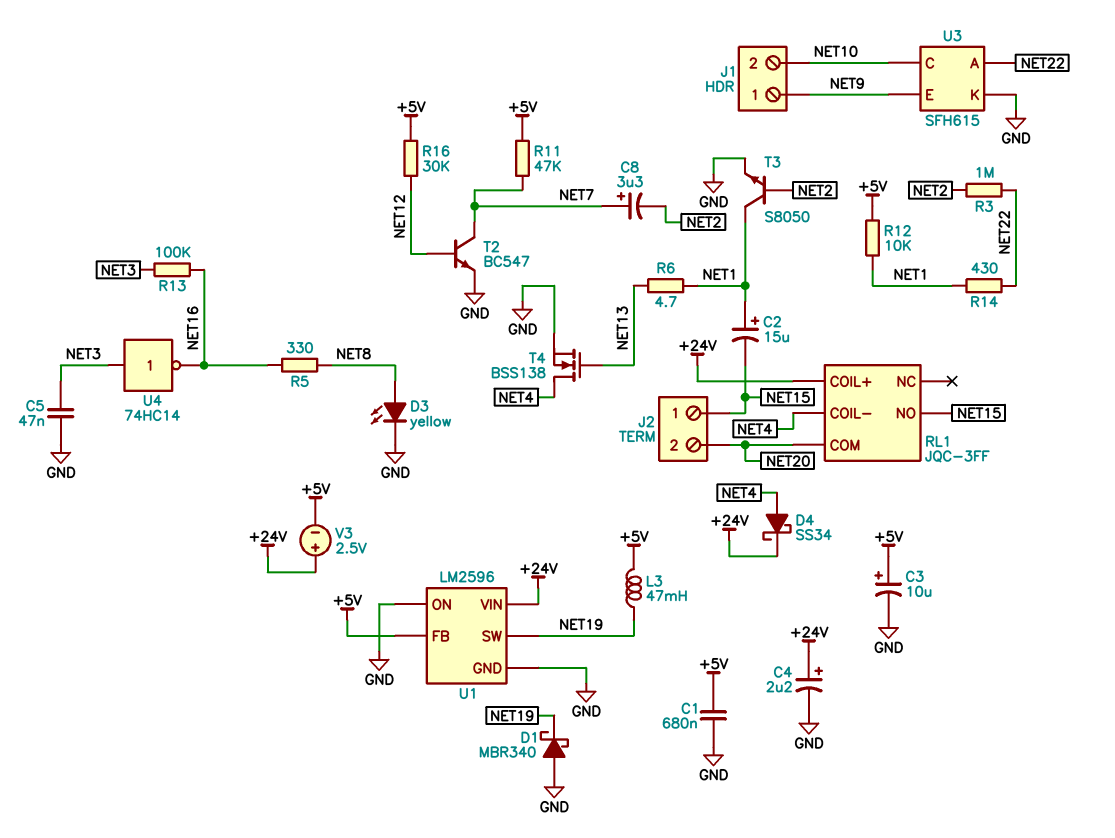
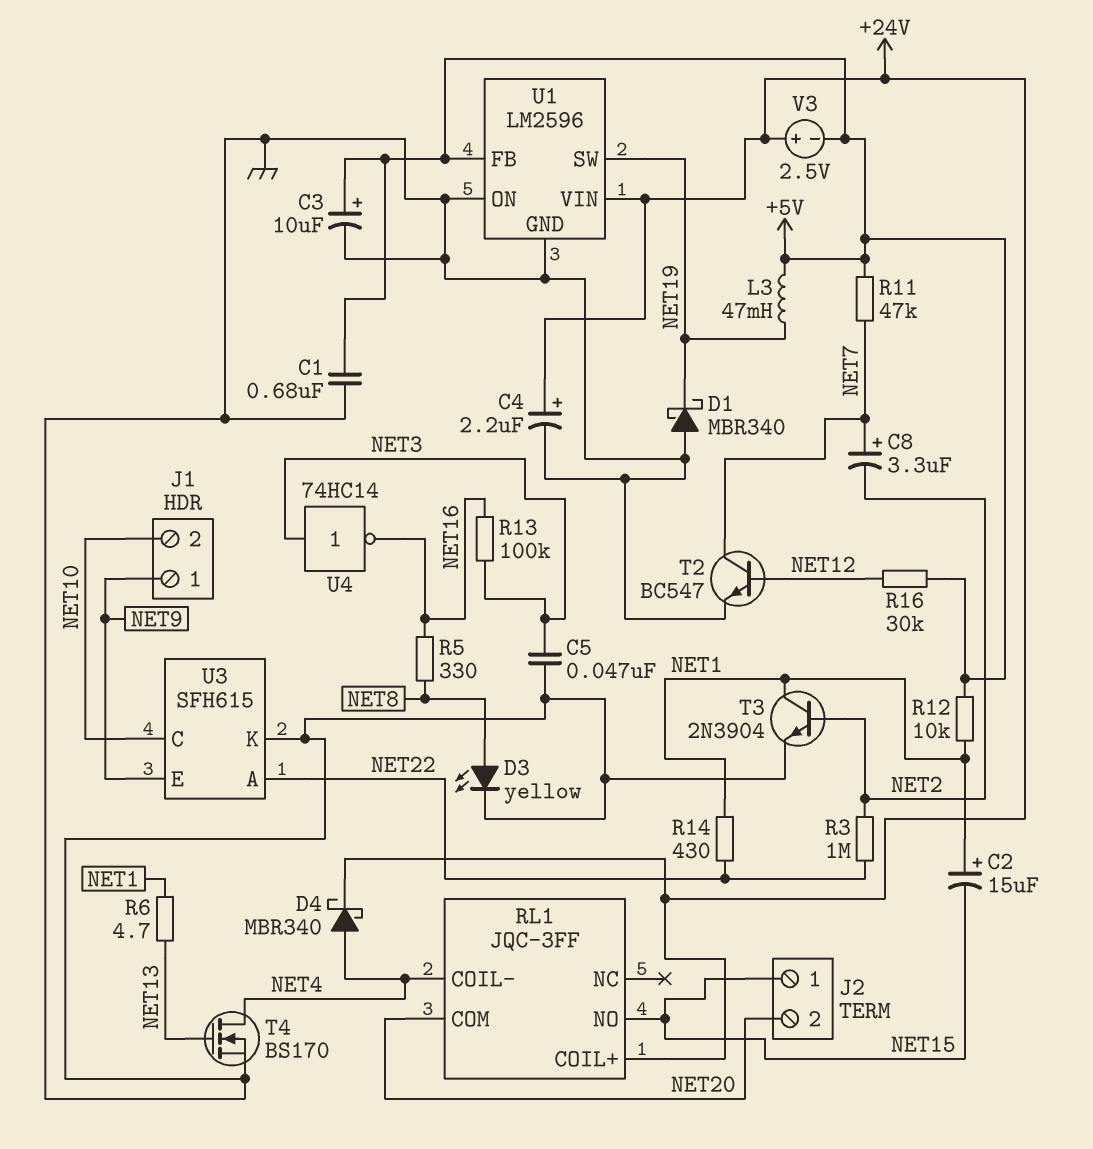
D4: schottky SS34 (A NET4, K +24V) -> schottky MBR340 (A NET4, K +24V)
T3: NPN S8050 (B NET2, C NET1, E GND) -> NPN 2N3904 (B NET2, C NET1, E GND)
T4: NMOS BSS138 (G NET13, D NET4, S GND) -> NMOS BS170 (G NET13, D NET4, S GND)

